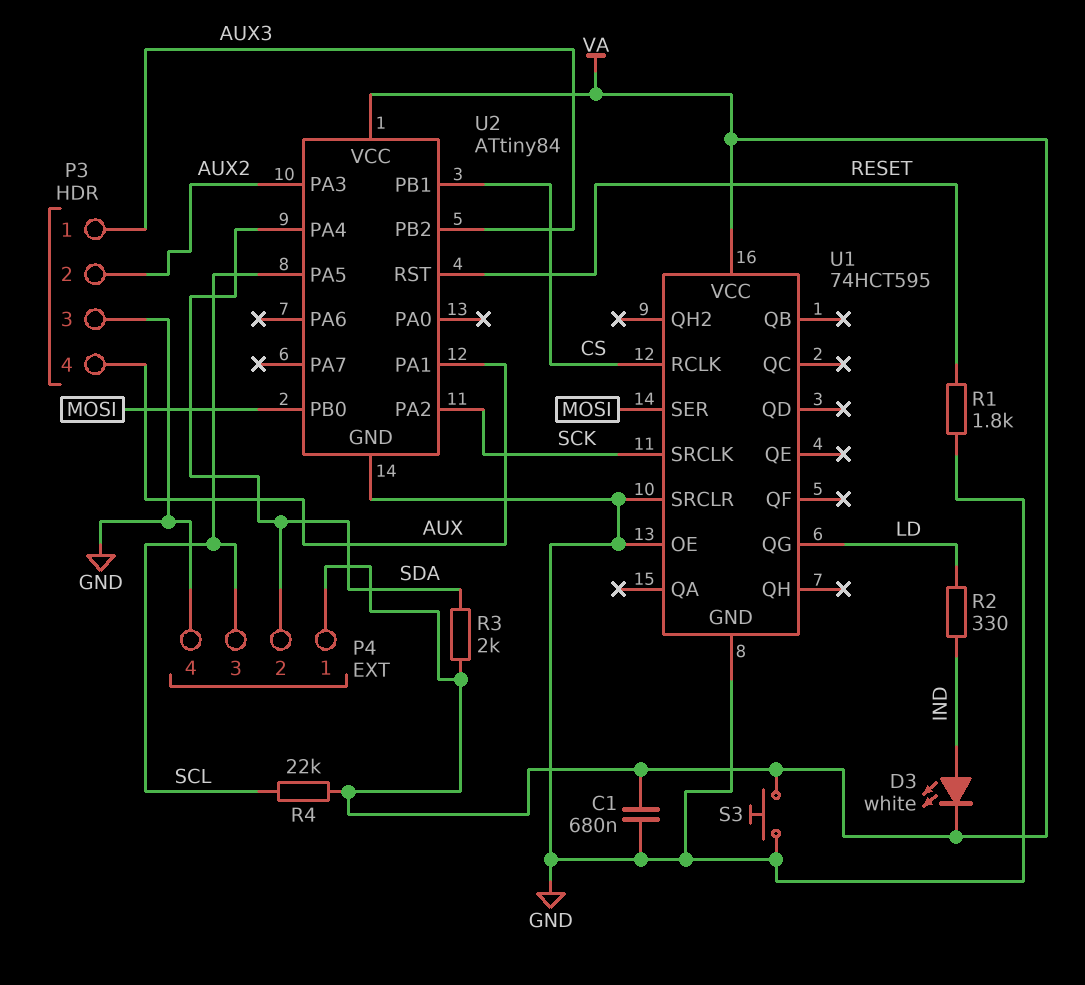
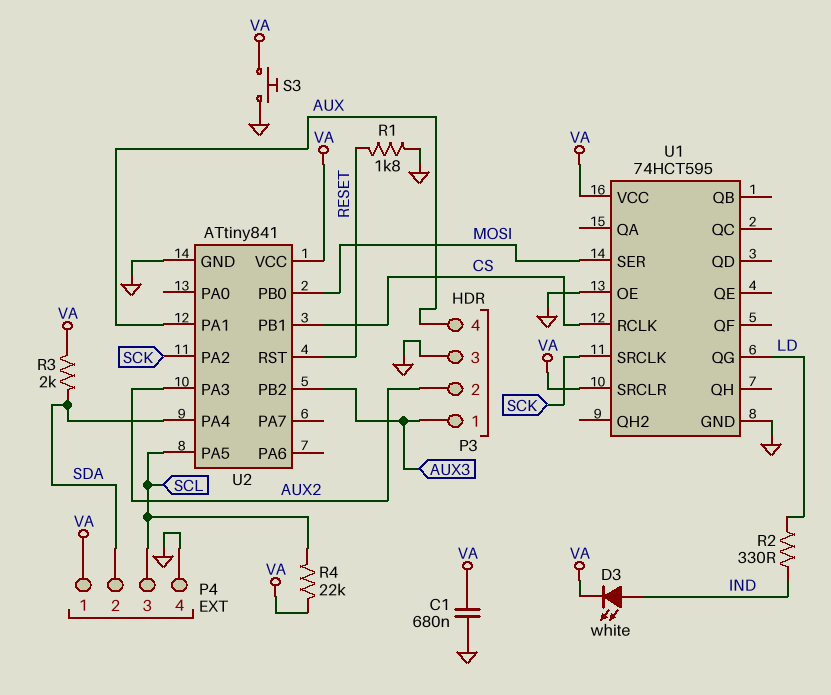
U1 pin SRCLR: GND -> VA
U2: ATtiny84 -> ATtiny841

